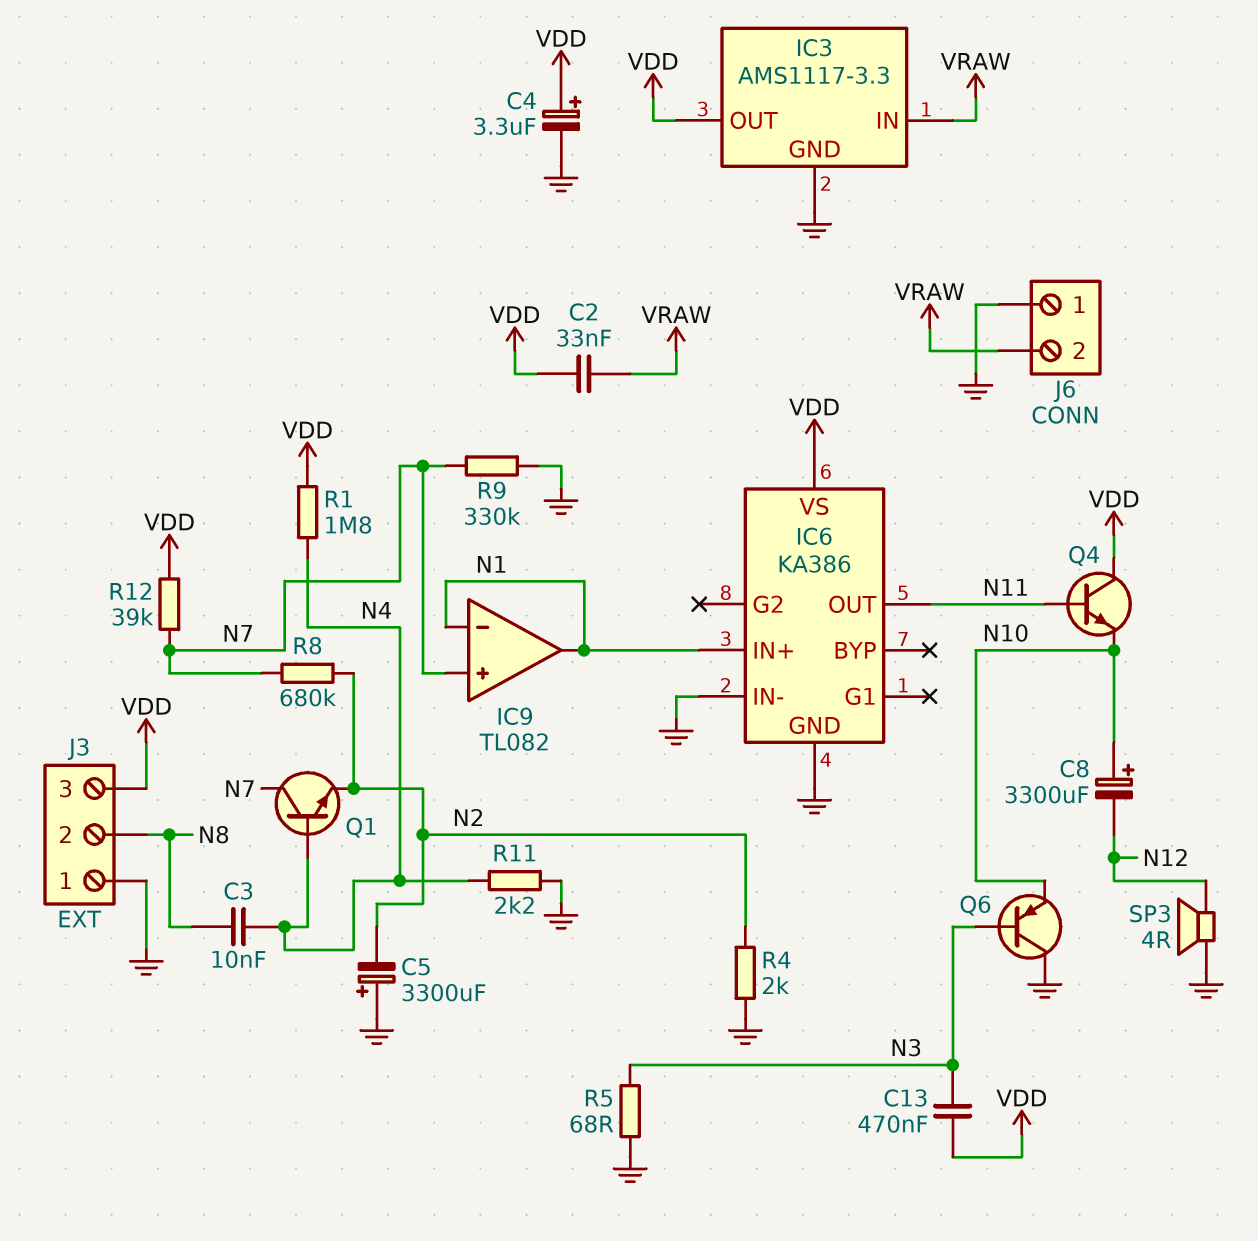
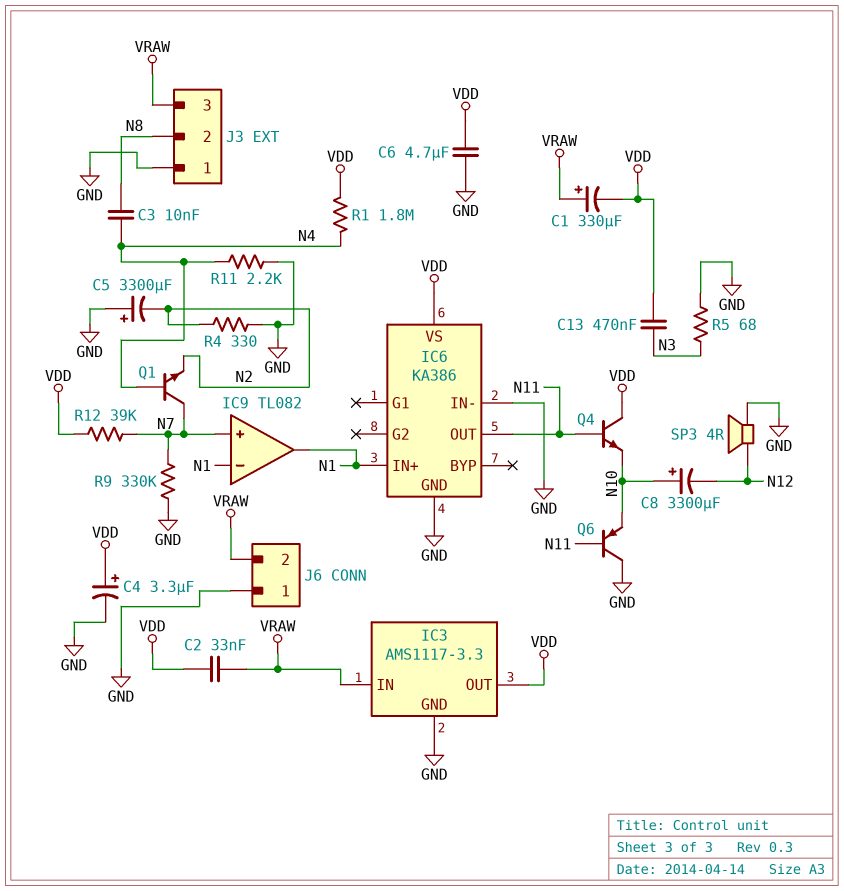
C1: none -> 330uF (plus VRAW, minus VDD)
C6: none -> 4.7uF (GND, VDD)
J3 pin 3: VDD -> VRAW
Q6: PNP (B N3, C GND, E N10) -> PNP (B N11, C GND, E N10)
R4: 2k (GND, N2) -> 330 (GND, N2)
R8: 680k (N2, N7) -> none

